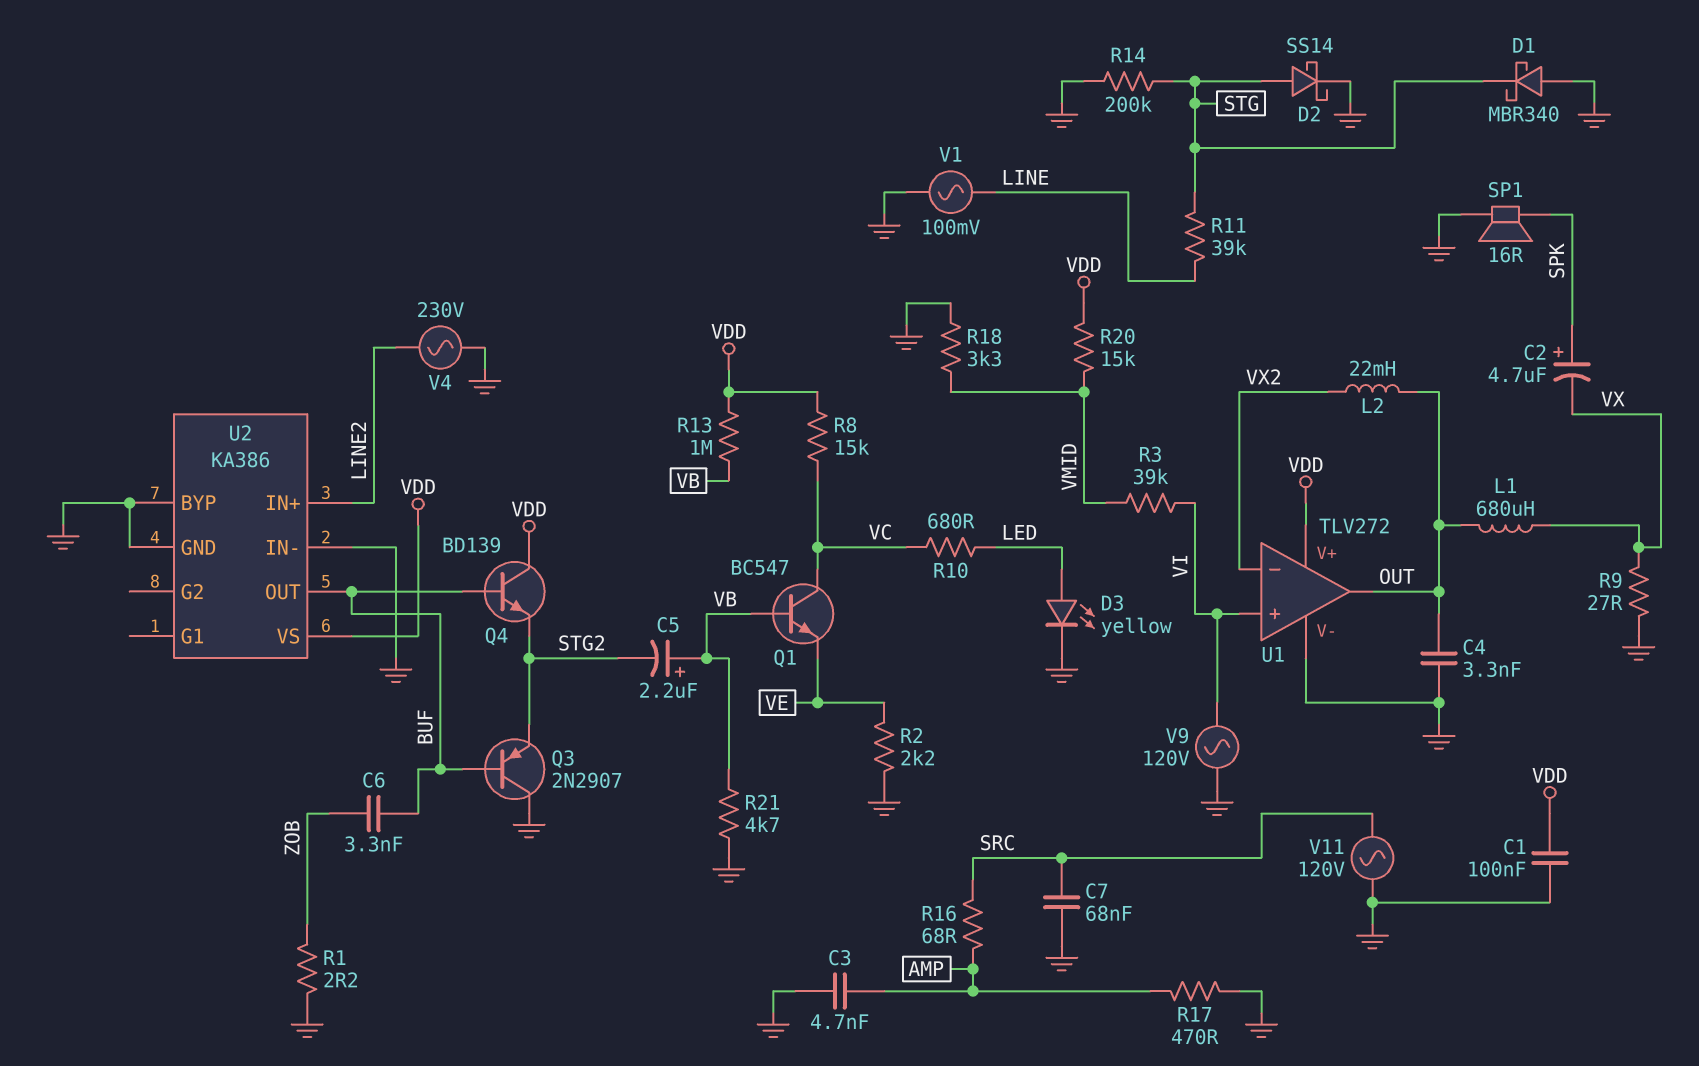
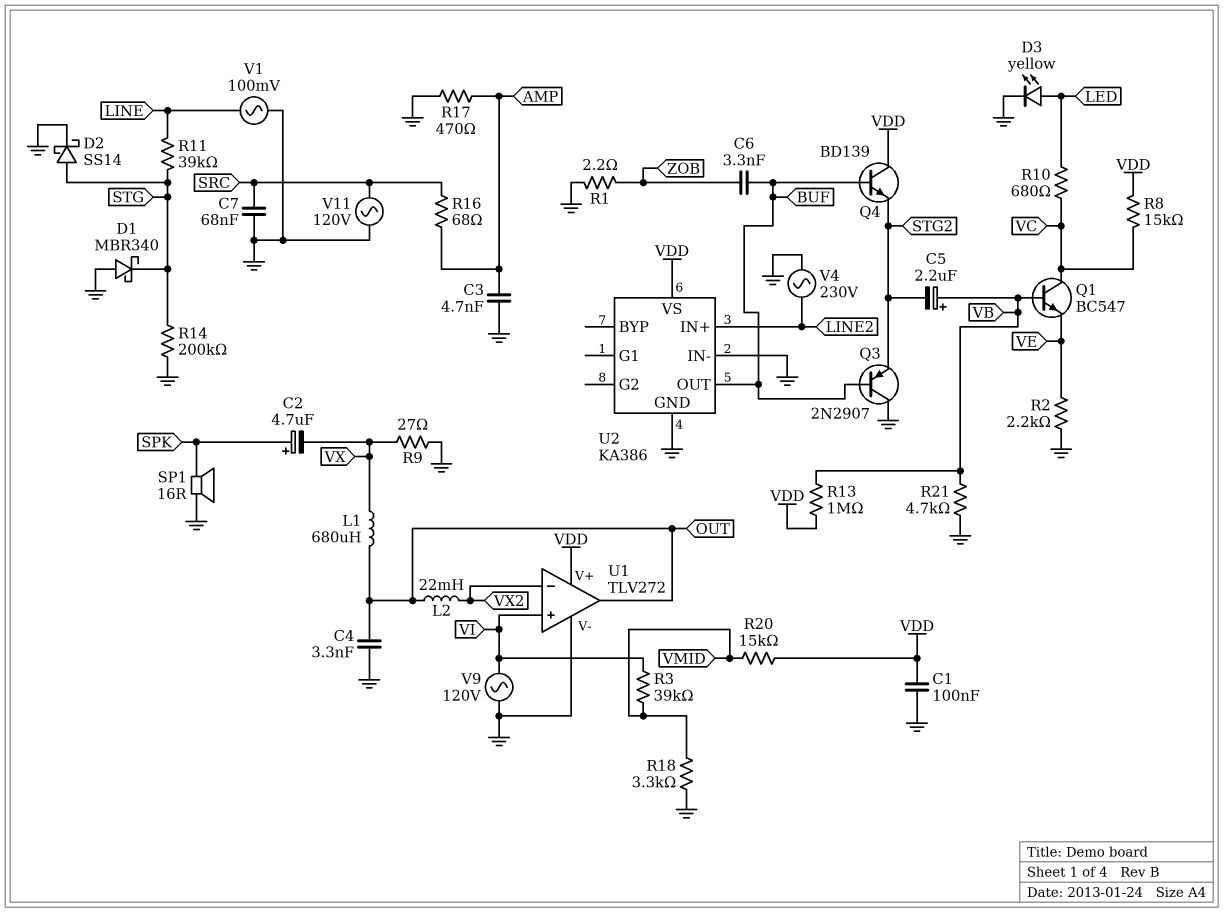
U2 pin BYP: GND -> none

